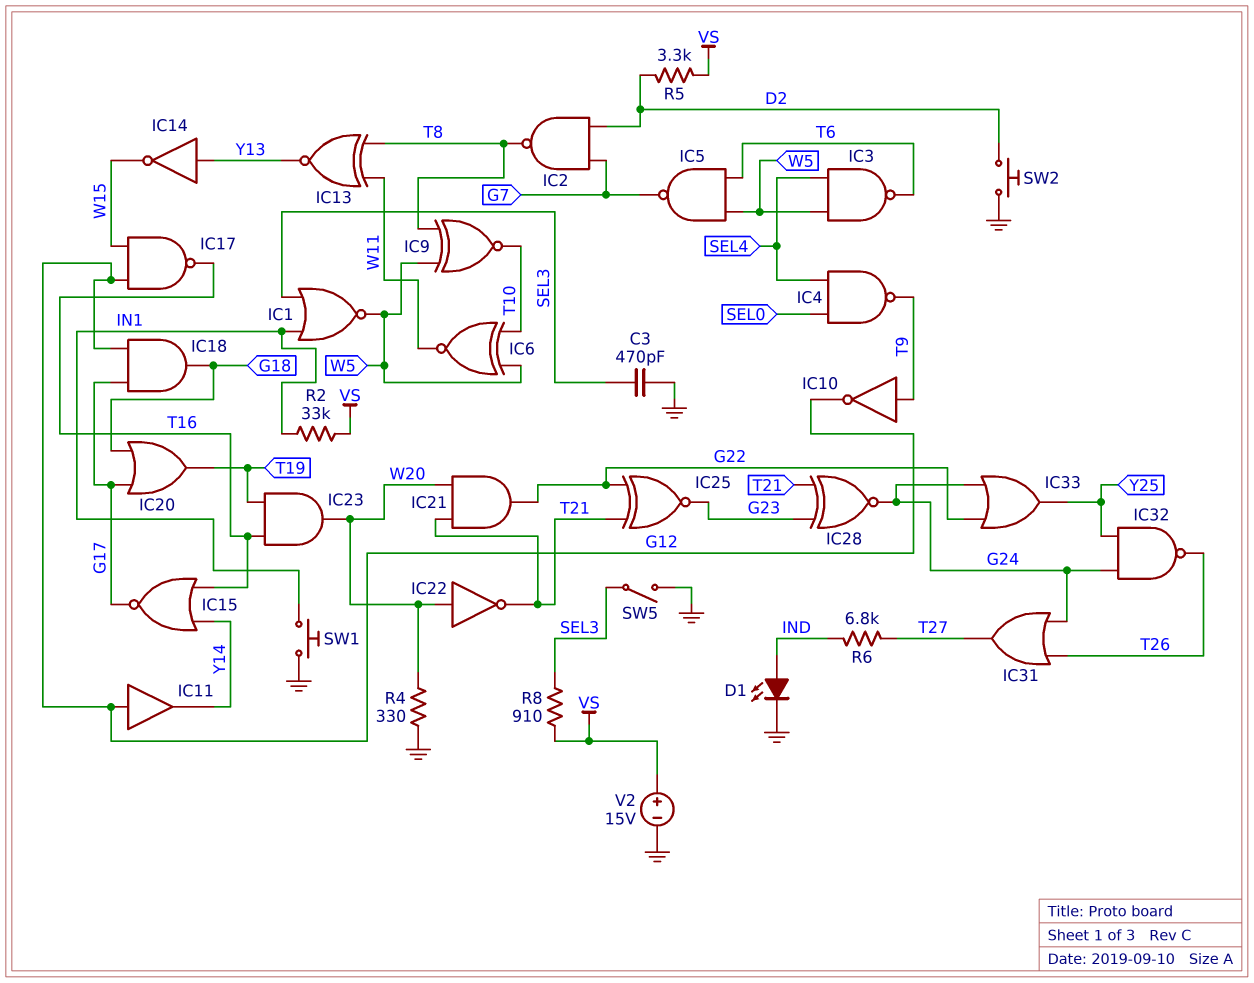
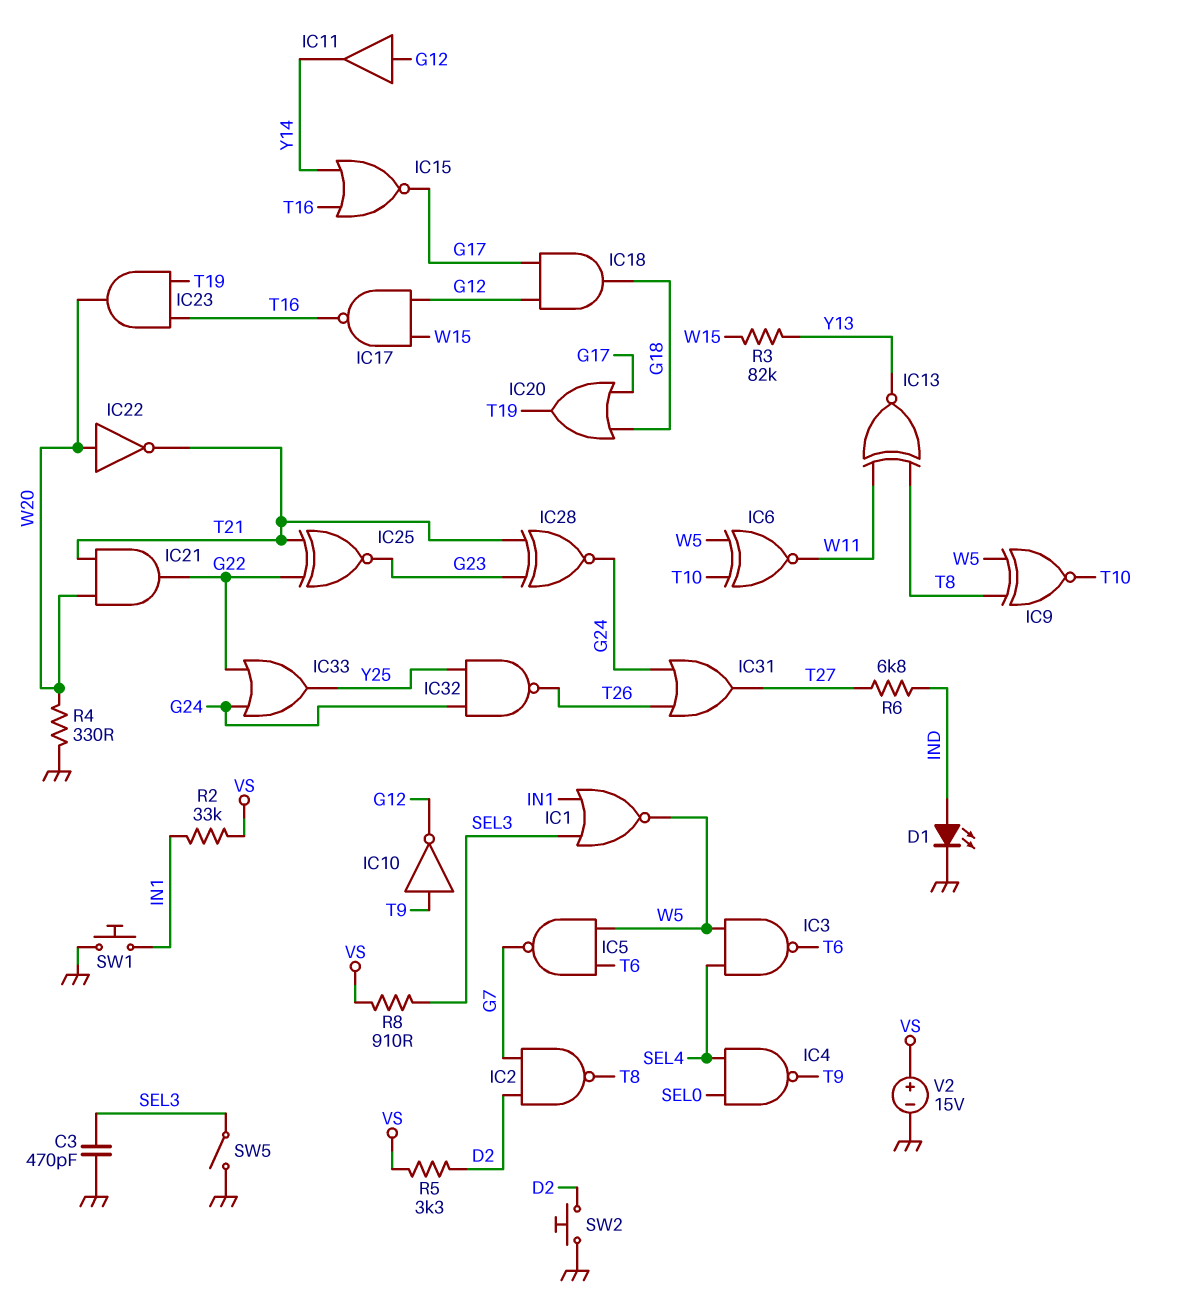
IC14: NOT (in Y13, out W15) -> none
R3: none -> 82k (W15, Y13)

